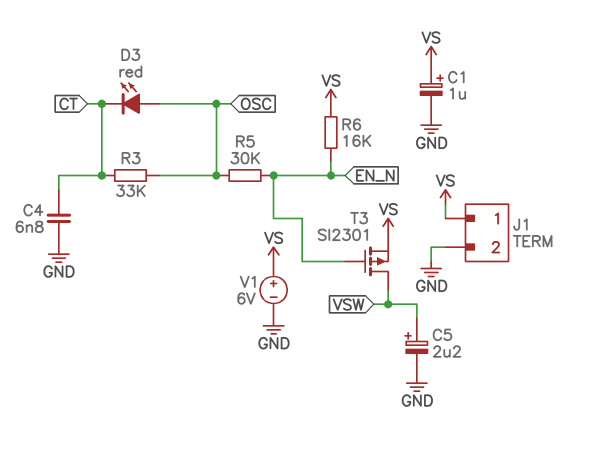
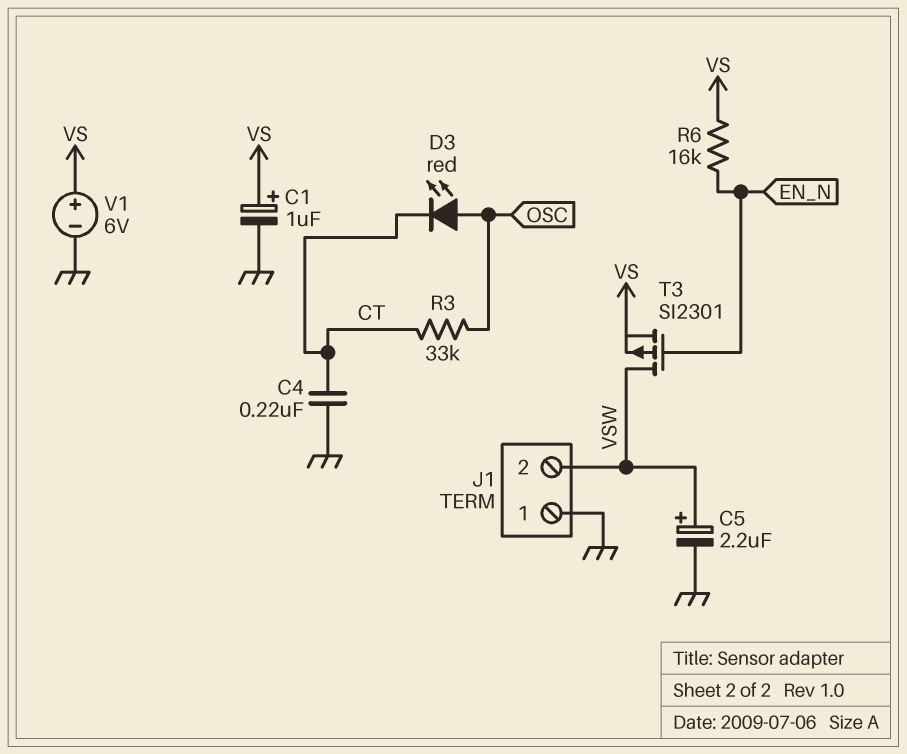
C4: 6.8nF (CT, GND) -> 220nF (CT, GND)
J1 pin 1: VS -> GND
J1 pin 2: GND -> VSW
R5: 30k (EN_N, OSC) -> none

